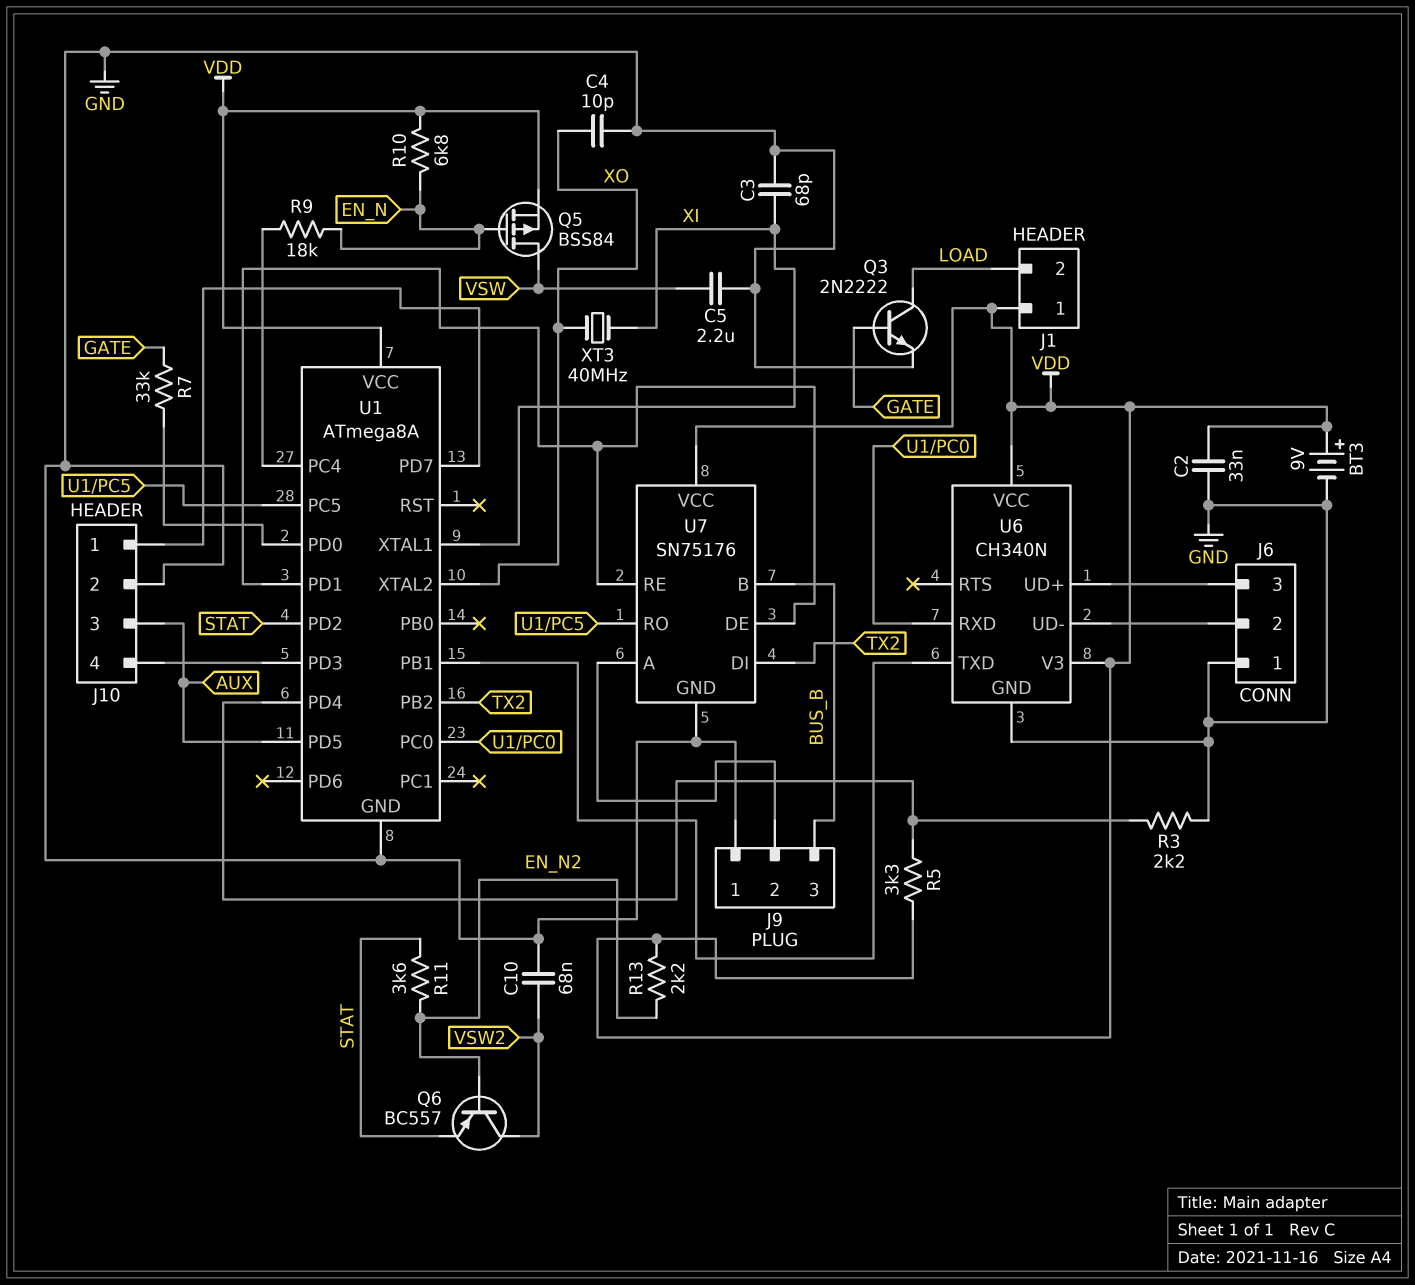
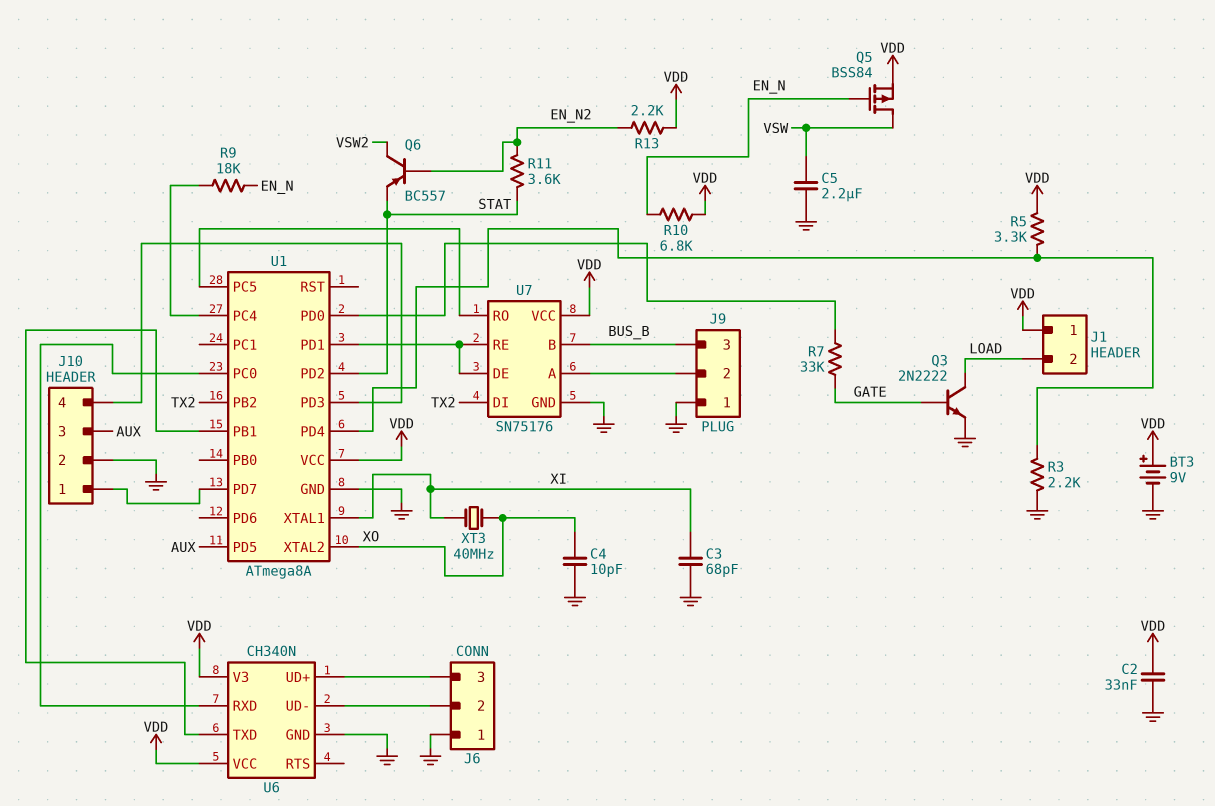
C10: 68nF (GND, VSW2) -> none

